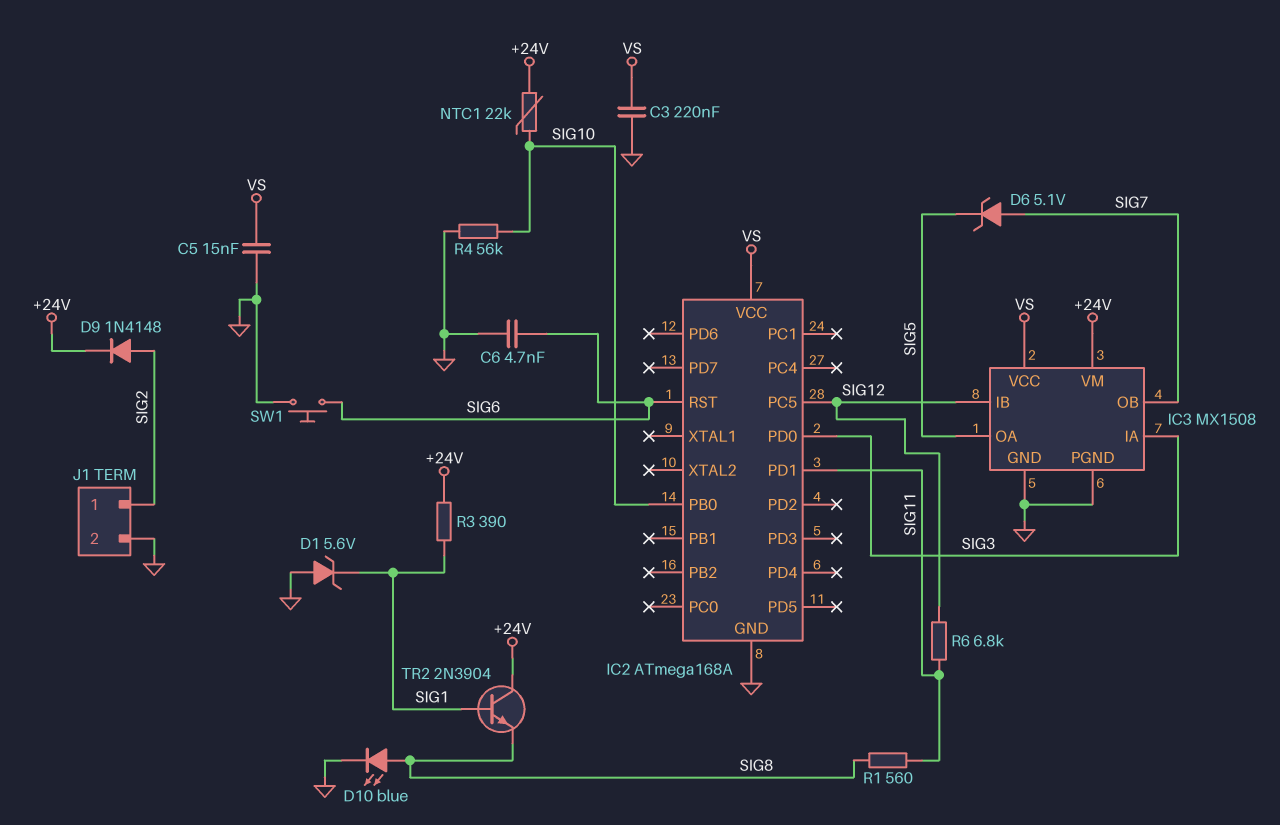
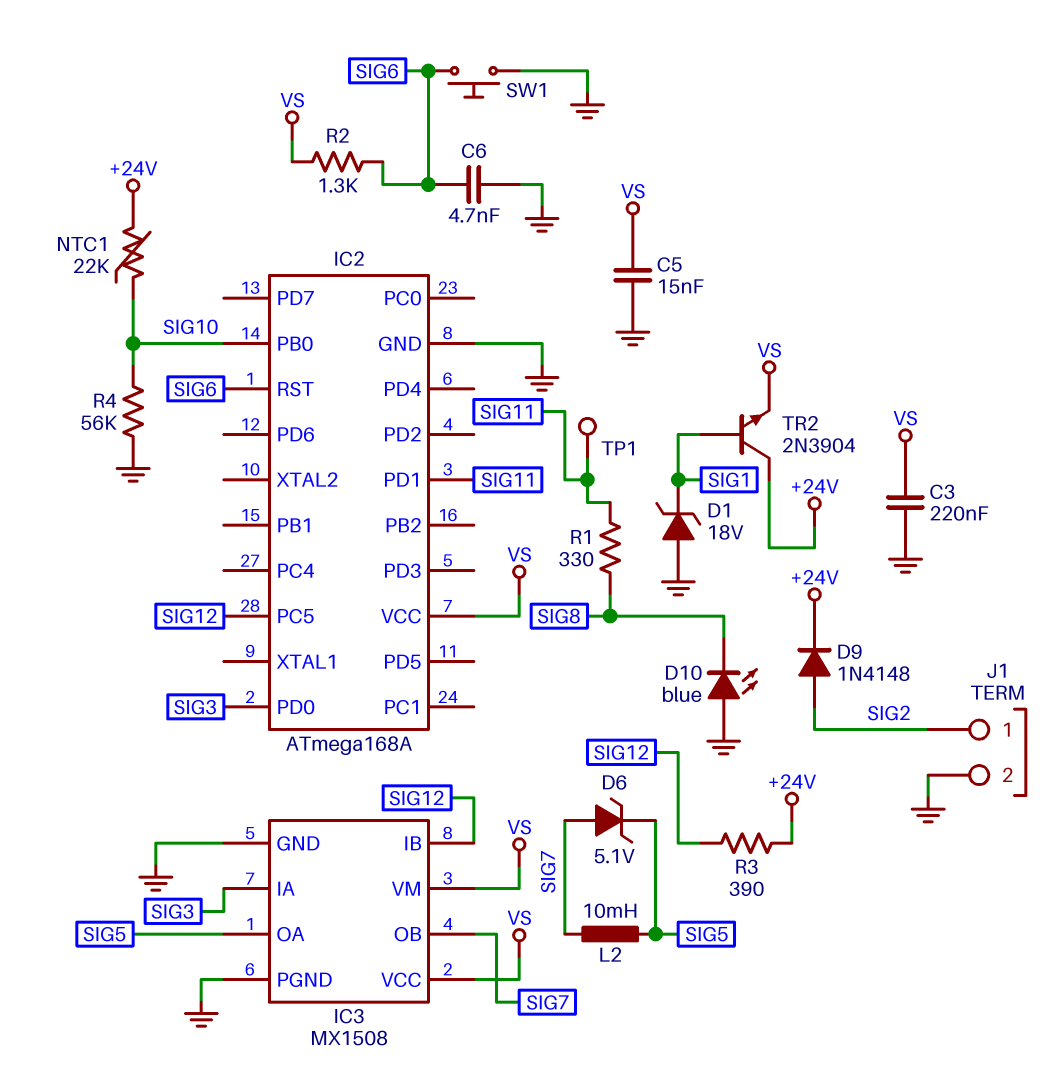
D1: zener 5.6V (A GND, K SIG1) -> zener 18V (A GND, K SIG1)
D10: LED blue (A SIG8, K GND) -> LED blue (A GND, K SIG8)
IC3 pin VM: +24V -> VS
L2: none -> 10mH (SIG5, SIG7)
R1: 560 (SIG8, SIG11) -> 330 (SIG8, SIG11)
R2: none -> 1.3k (SIG6, VS)
R3: 390 (+24V, SIG1) -> 390 (+24V, SIG12)
R6: 6.8k (SIG11, SIG12) -> none
TP1: none -> test point (SIG11)
TR2: NPN 2N3904 (B SIG1, C +24V, E SIG8) -> NPN 2N3904 (B SIG1, C +24V, E VS)

